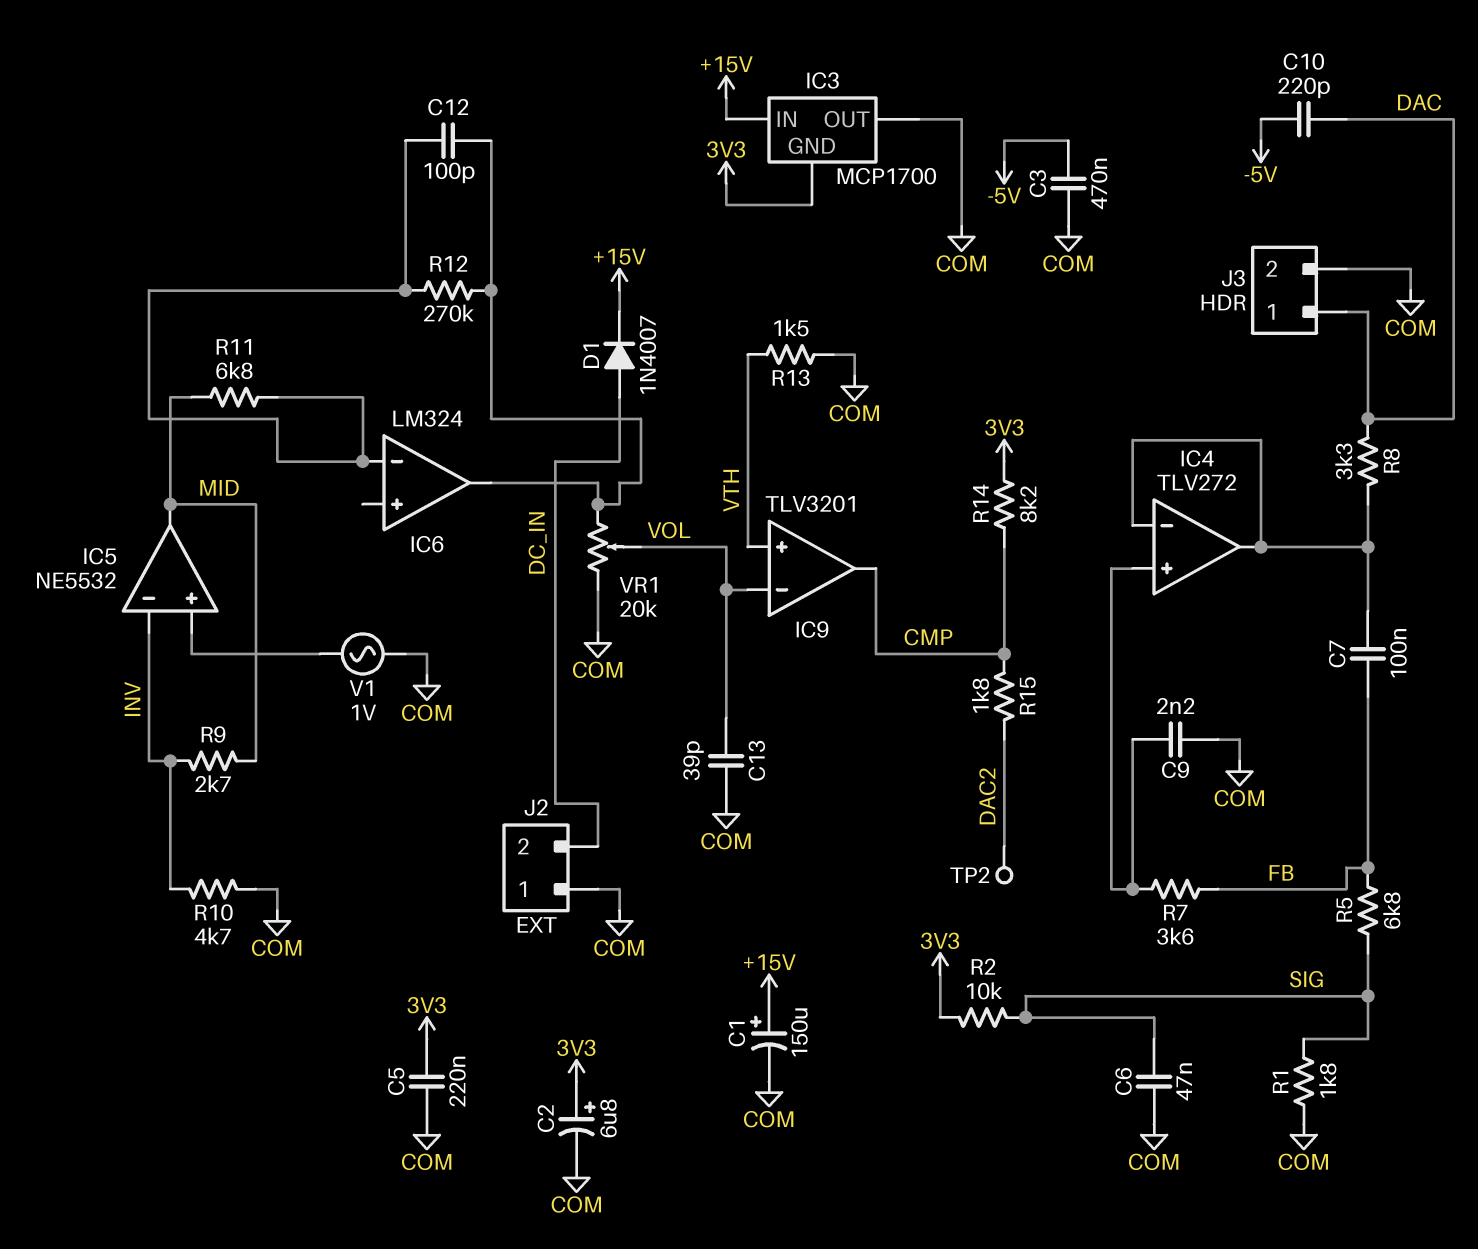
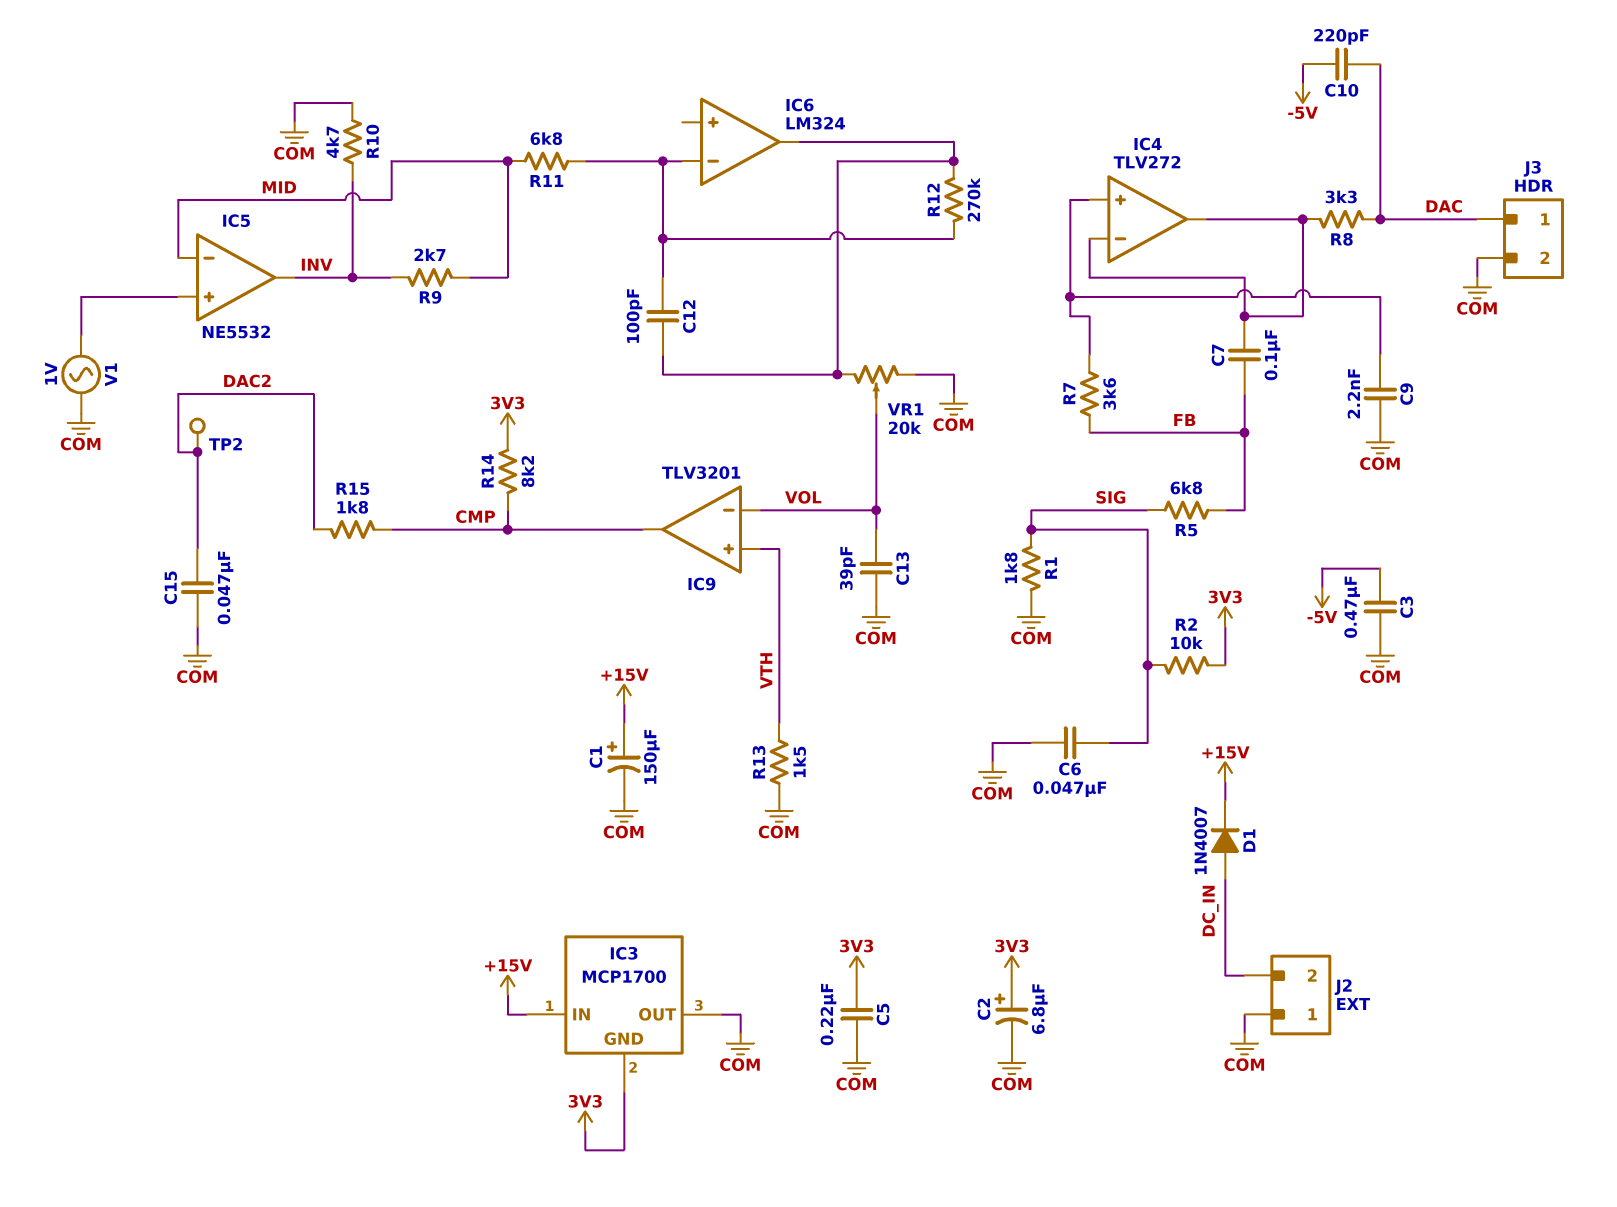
C15: none -> 47nF (COM, DAC2)
IC5 pin in-: INV -> MID
IC5 pin out: MID -> INV

